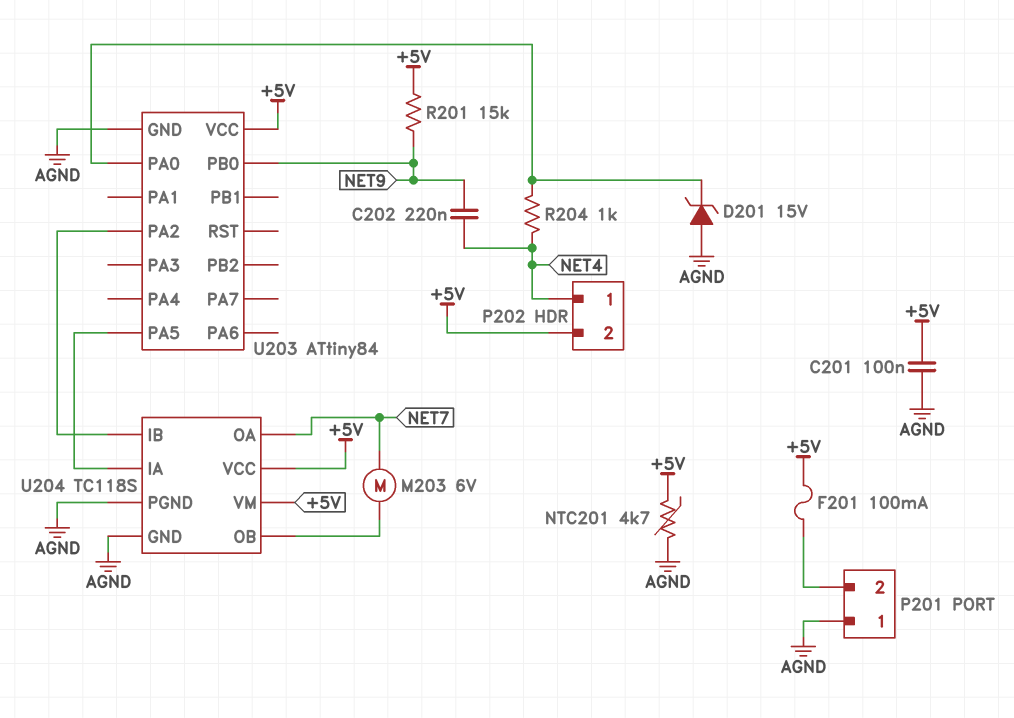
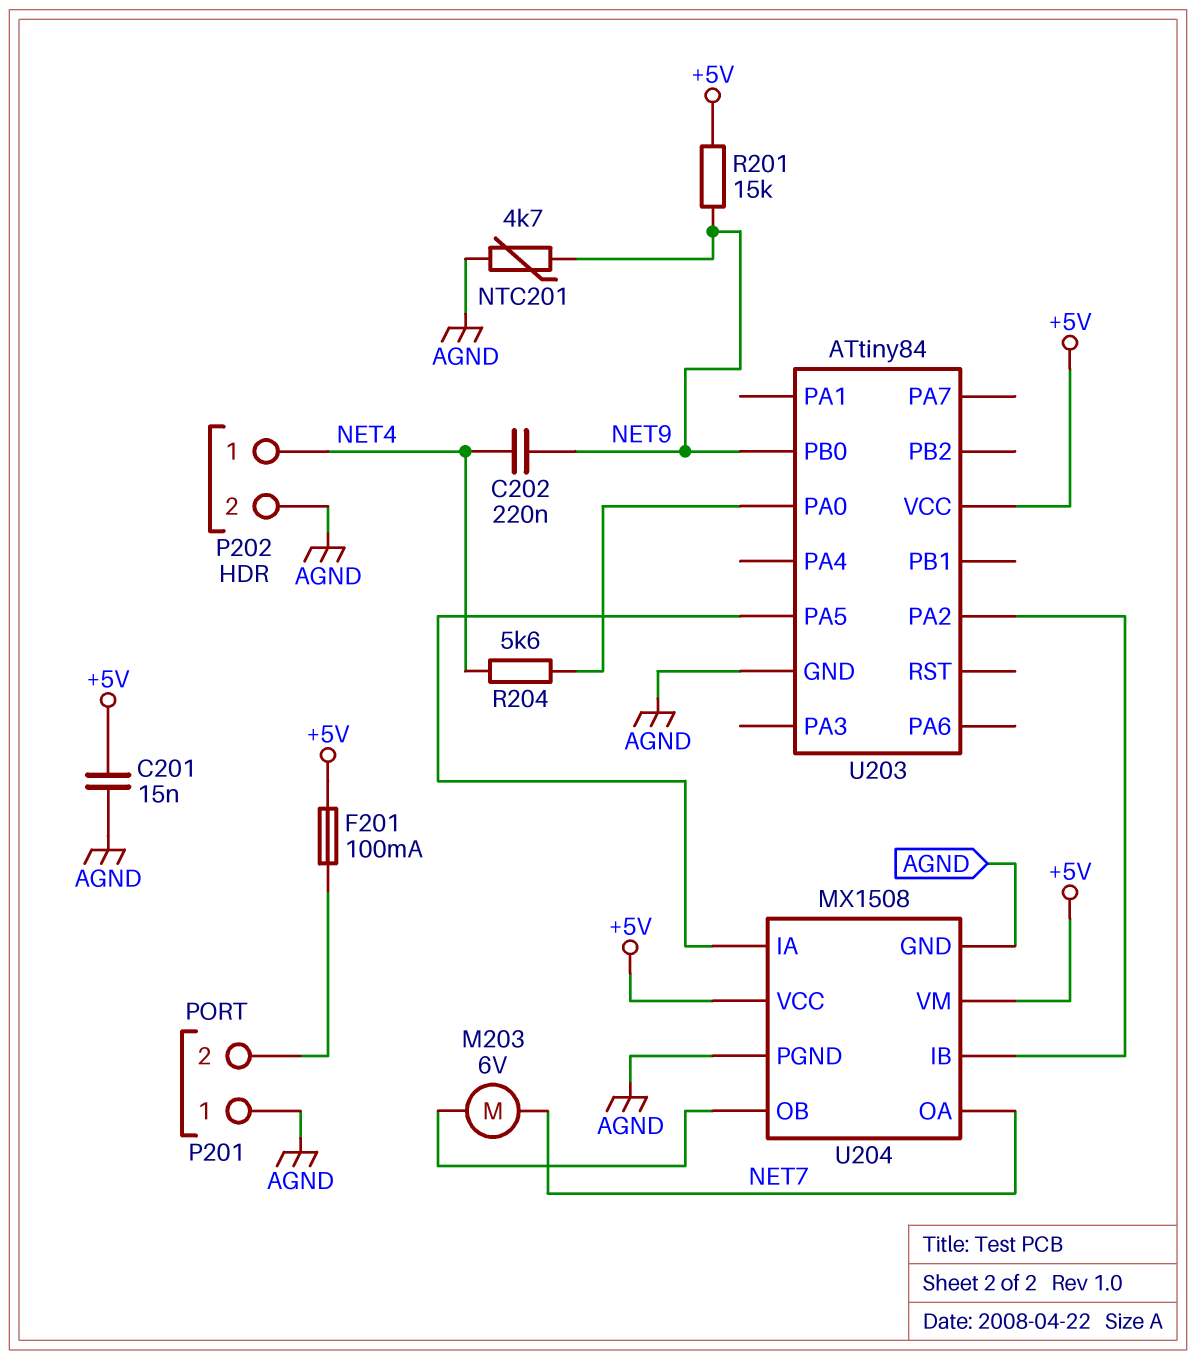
C201: 100nF (+5V, AGND) -> 15nF (+5V, AGND)
D201: zener 15V (A AGND, K U203/PA0) -> none
NTC201: 4.7k (+5V, AGND) -> 4.7k (AGND, NET9)
P202 pin 2: +5V -> AGND
R204: 1k (NET4, U203/PA0) -> 5.6k (NET4, U203/PA0)
U204: TC118S -> MX1508

